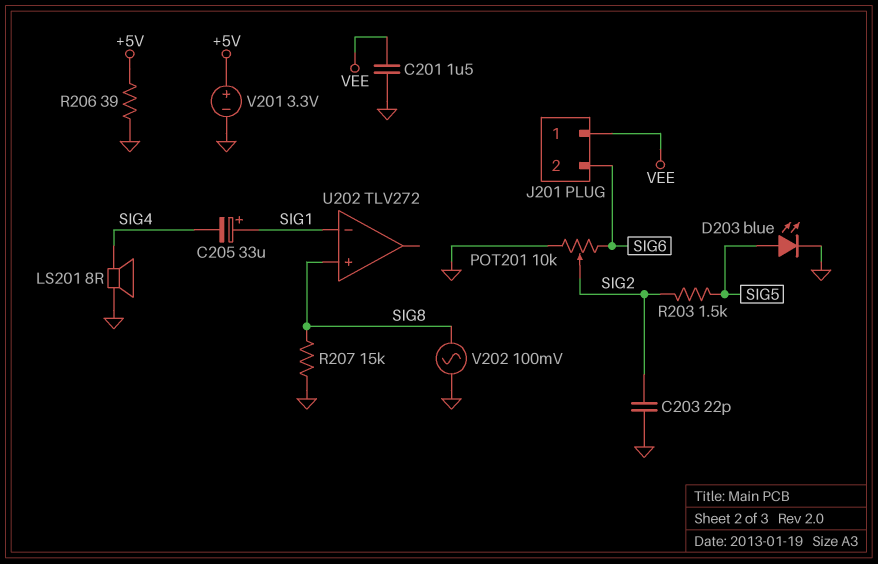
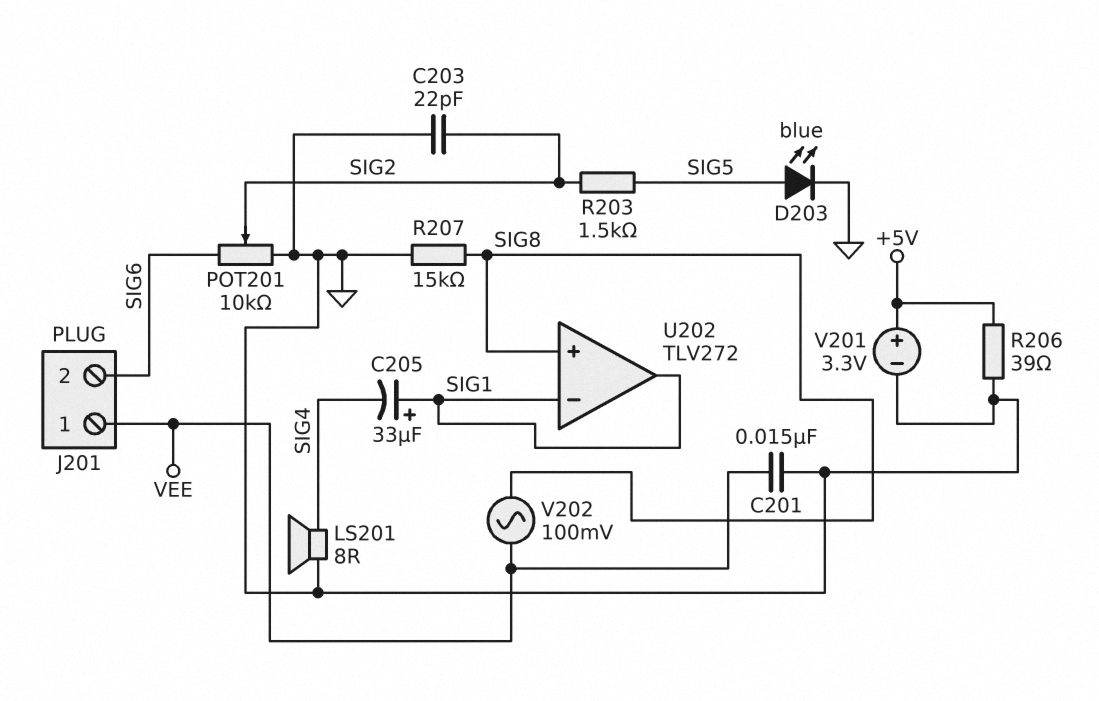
C201: 1.5uF (GND, VEE) -> 15nF (GND, VEE)
U202 pin out: none -> SIG1
V202: AC 100mV (GND, SIG8) -> AC 100mV (SIG8, VEE)

